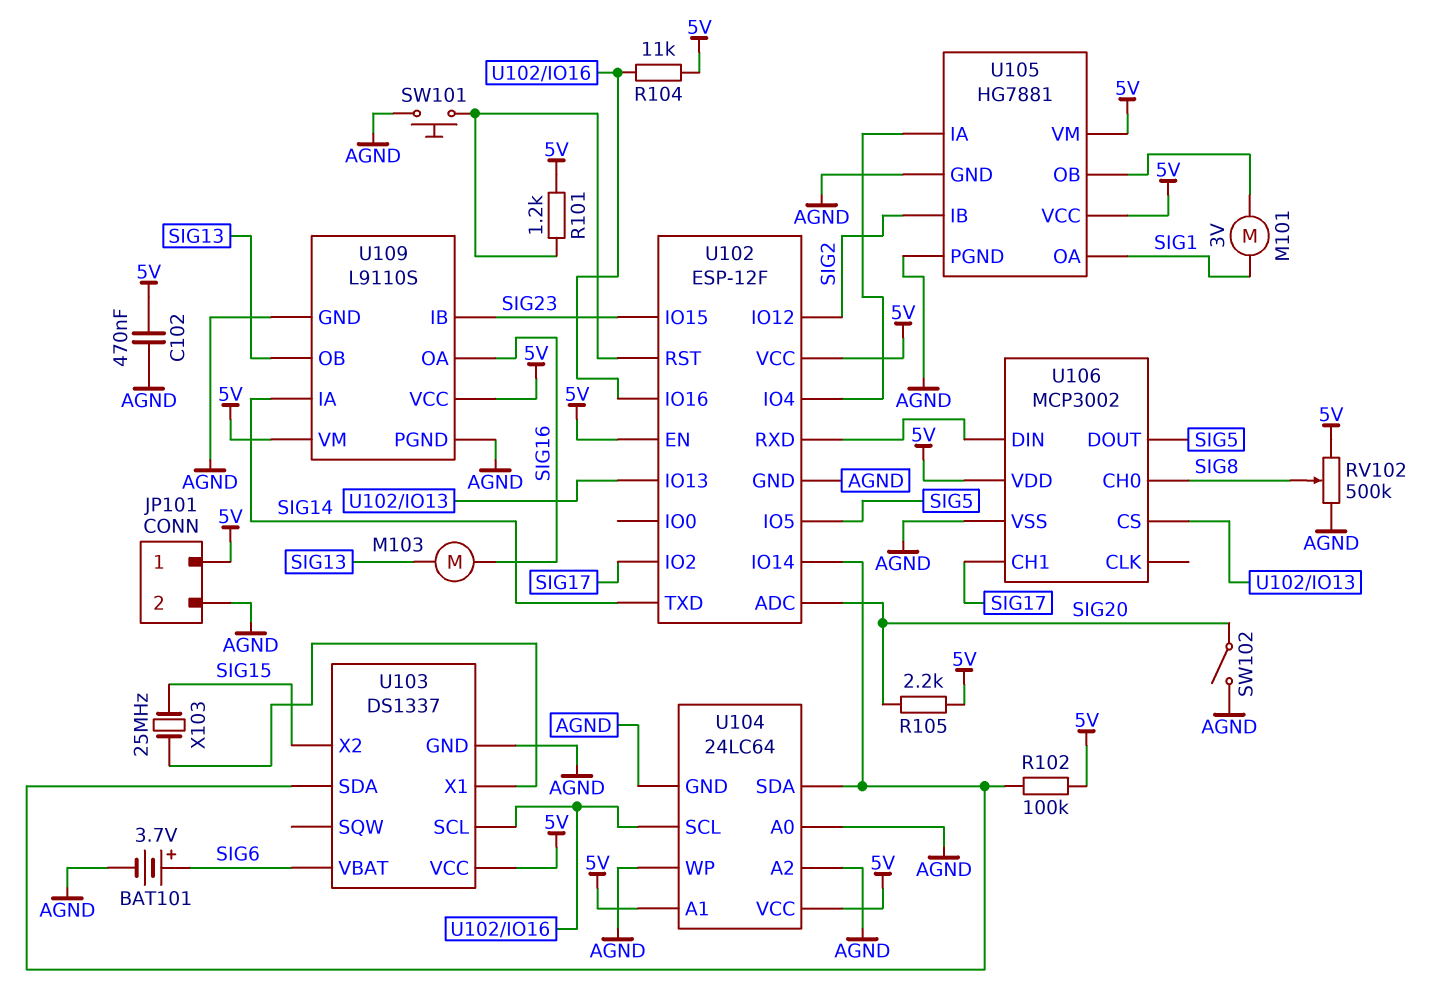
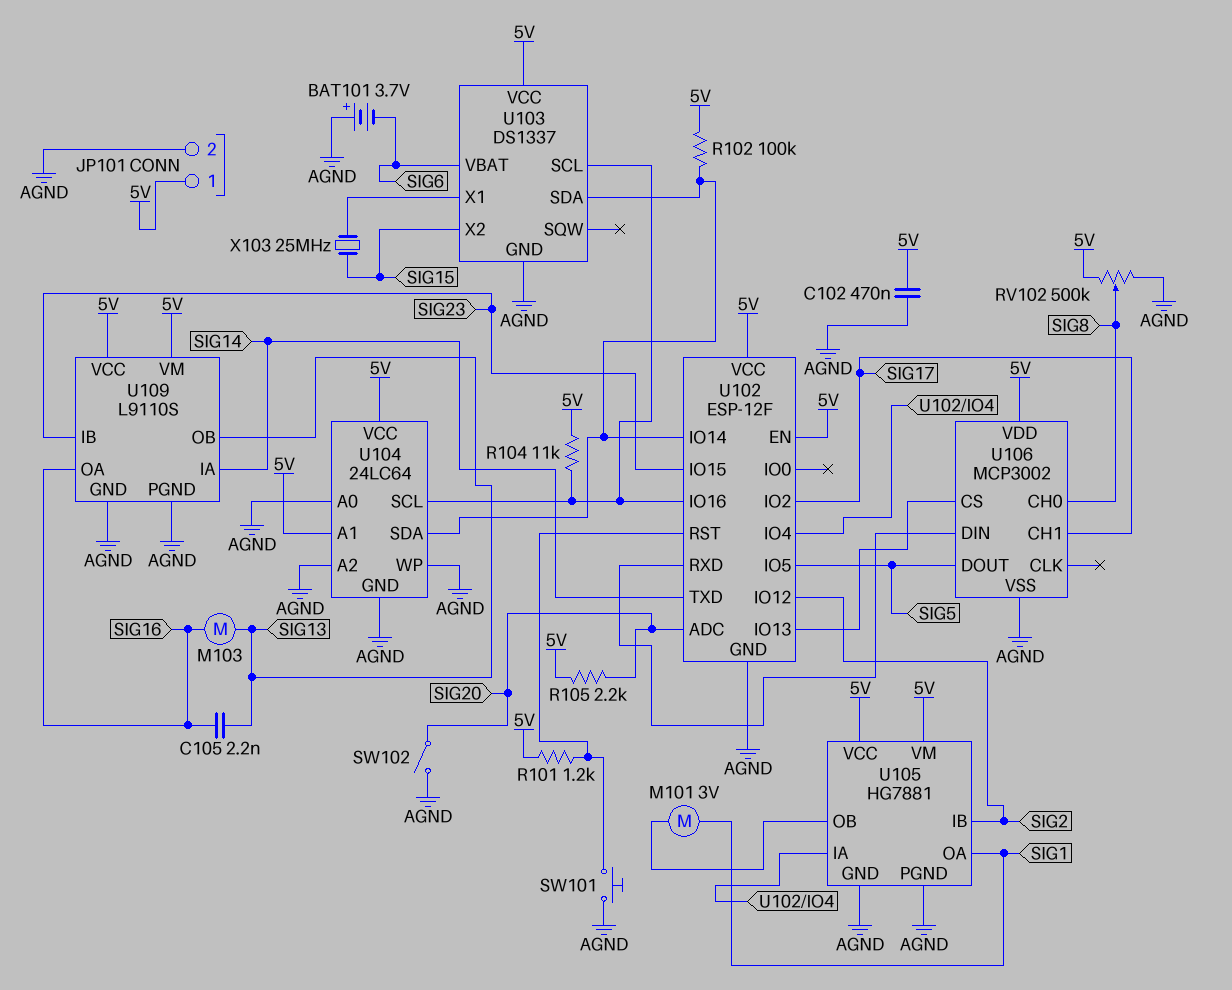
BAT101: 3.7V (plus SIG6, minus AGND) -> 3.7V (plus AGND, minus SIG6)
C105: none -> 2.2nF (SIG13, SIG16)

